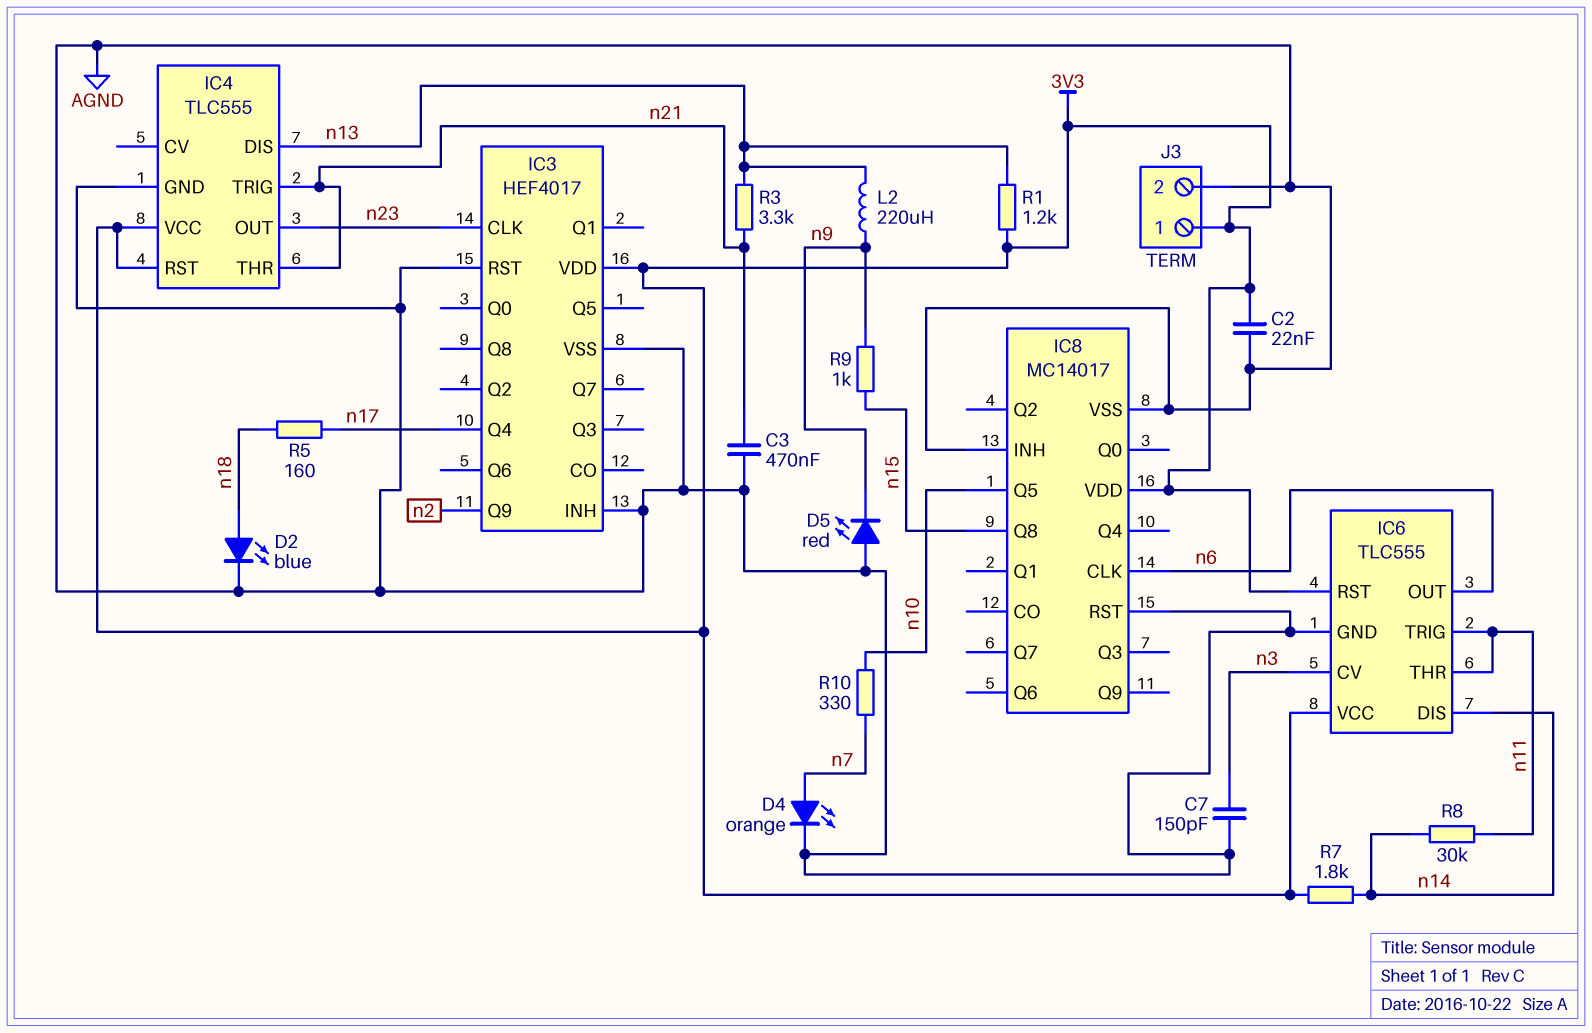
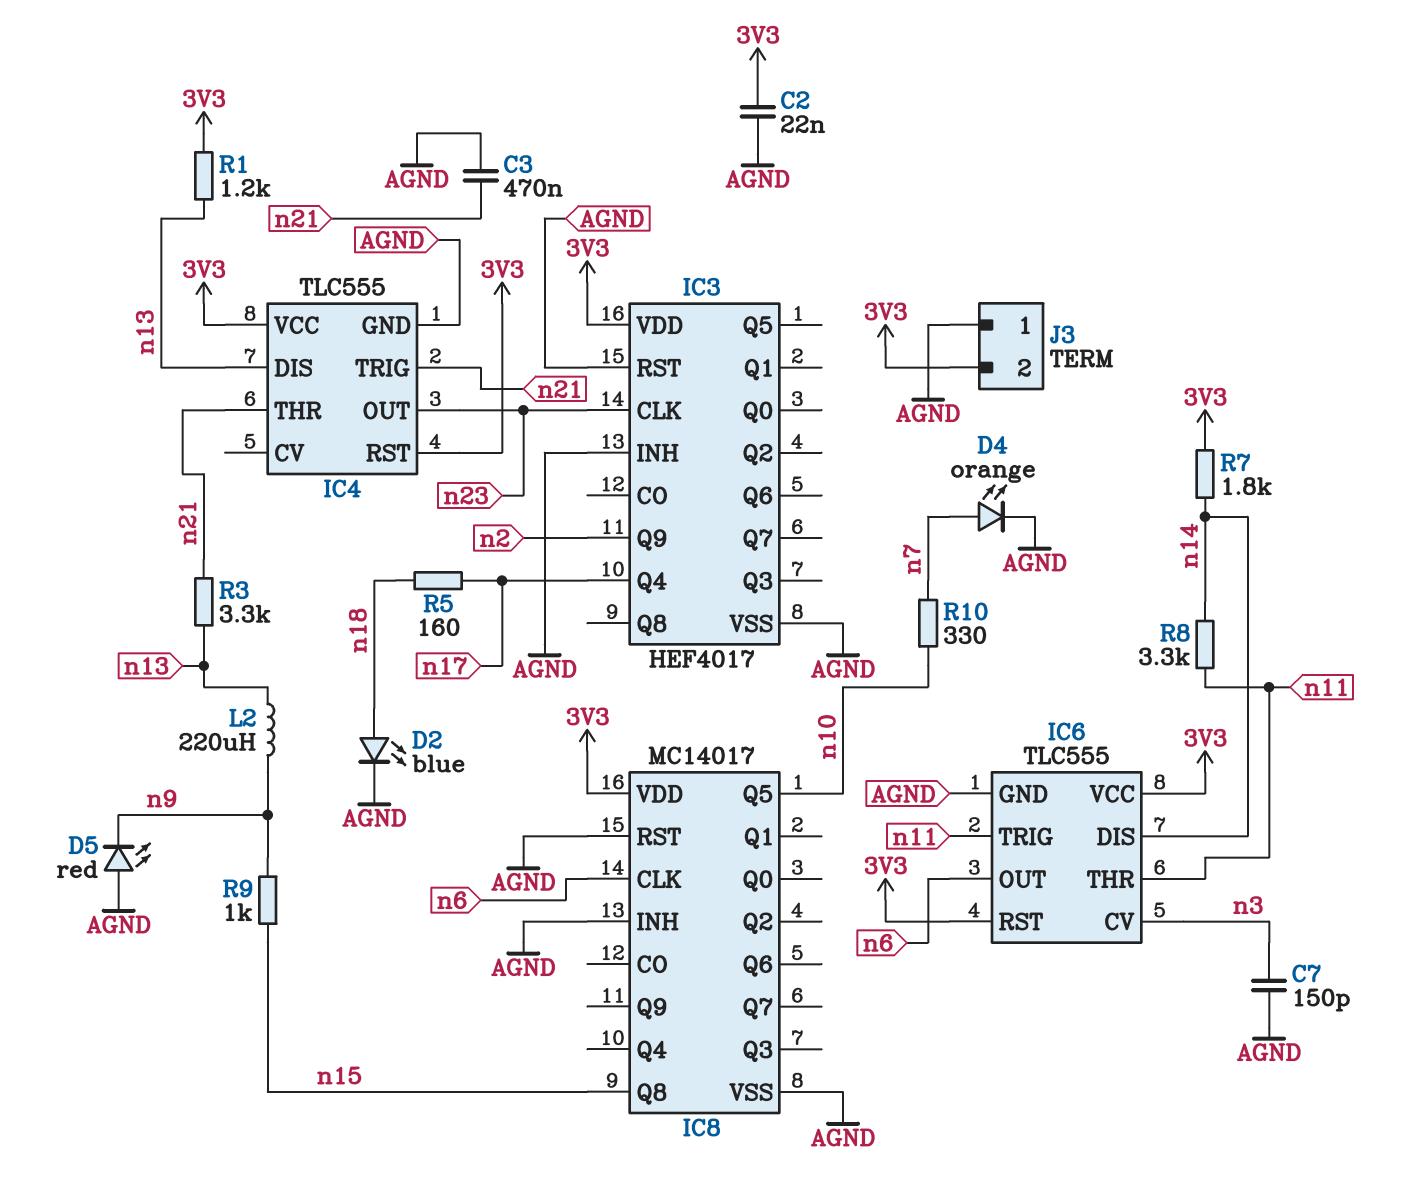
J3 pin 1: 3V3 -> AGND
J3 pin 2: AGND -> 3V3
R8: 30k (n11, n14) -> 3.3k (n11, n14)

